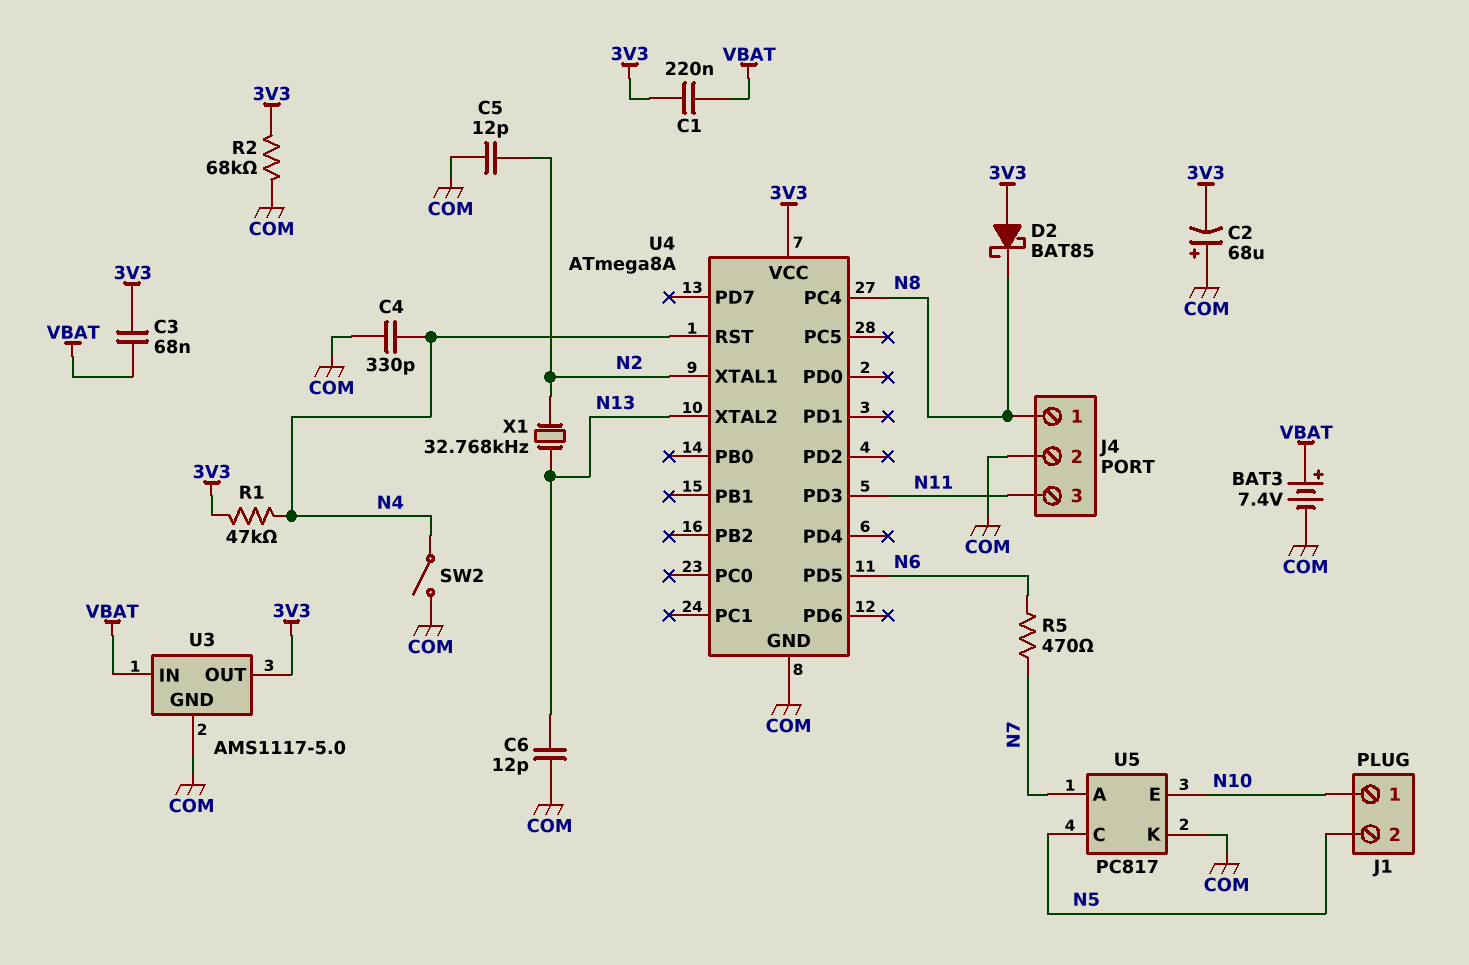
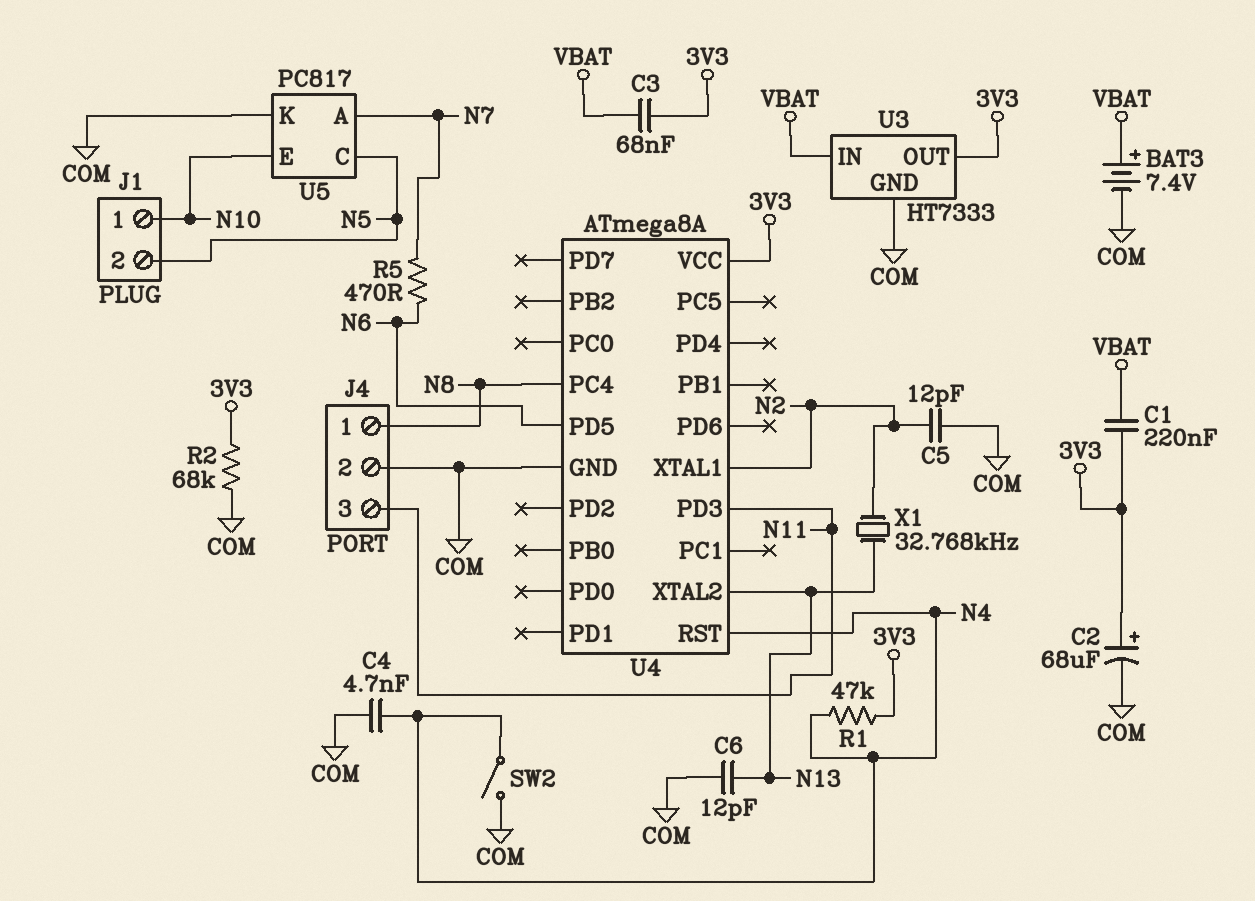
C2: 68uF (plus COM, minus 3V3) -> 68uF (plus 3V3, minus COM)
C4: 330pF (COM, N4) -> 4.7nF (COM, N4)
D2: schottky BAT85 (A 3V3, K N8) -> none
U3: AMS1117-5.0 -> HT7333

